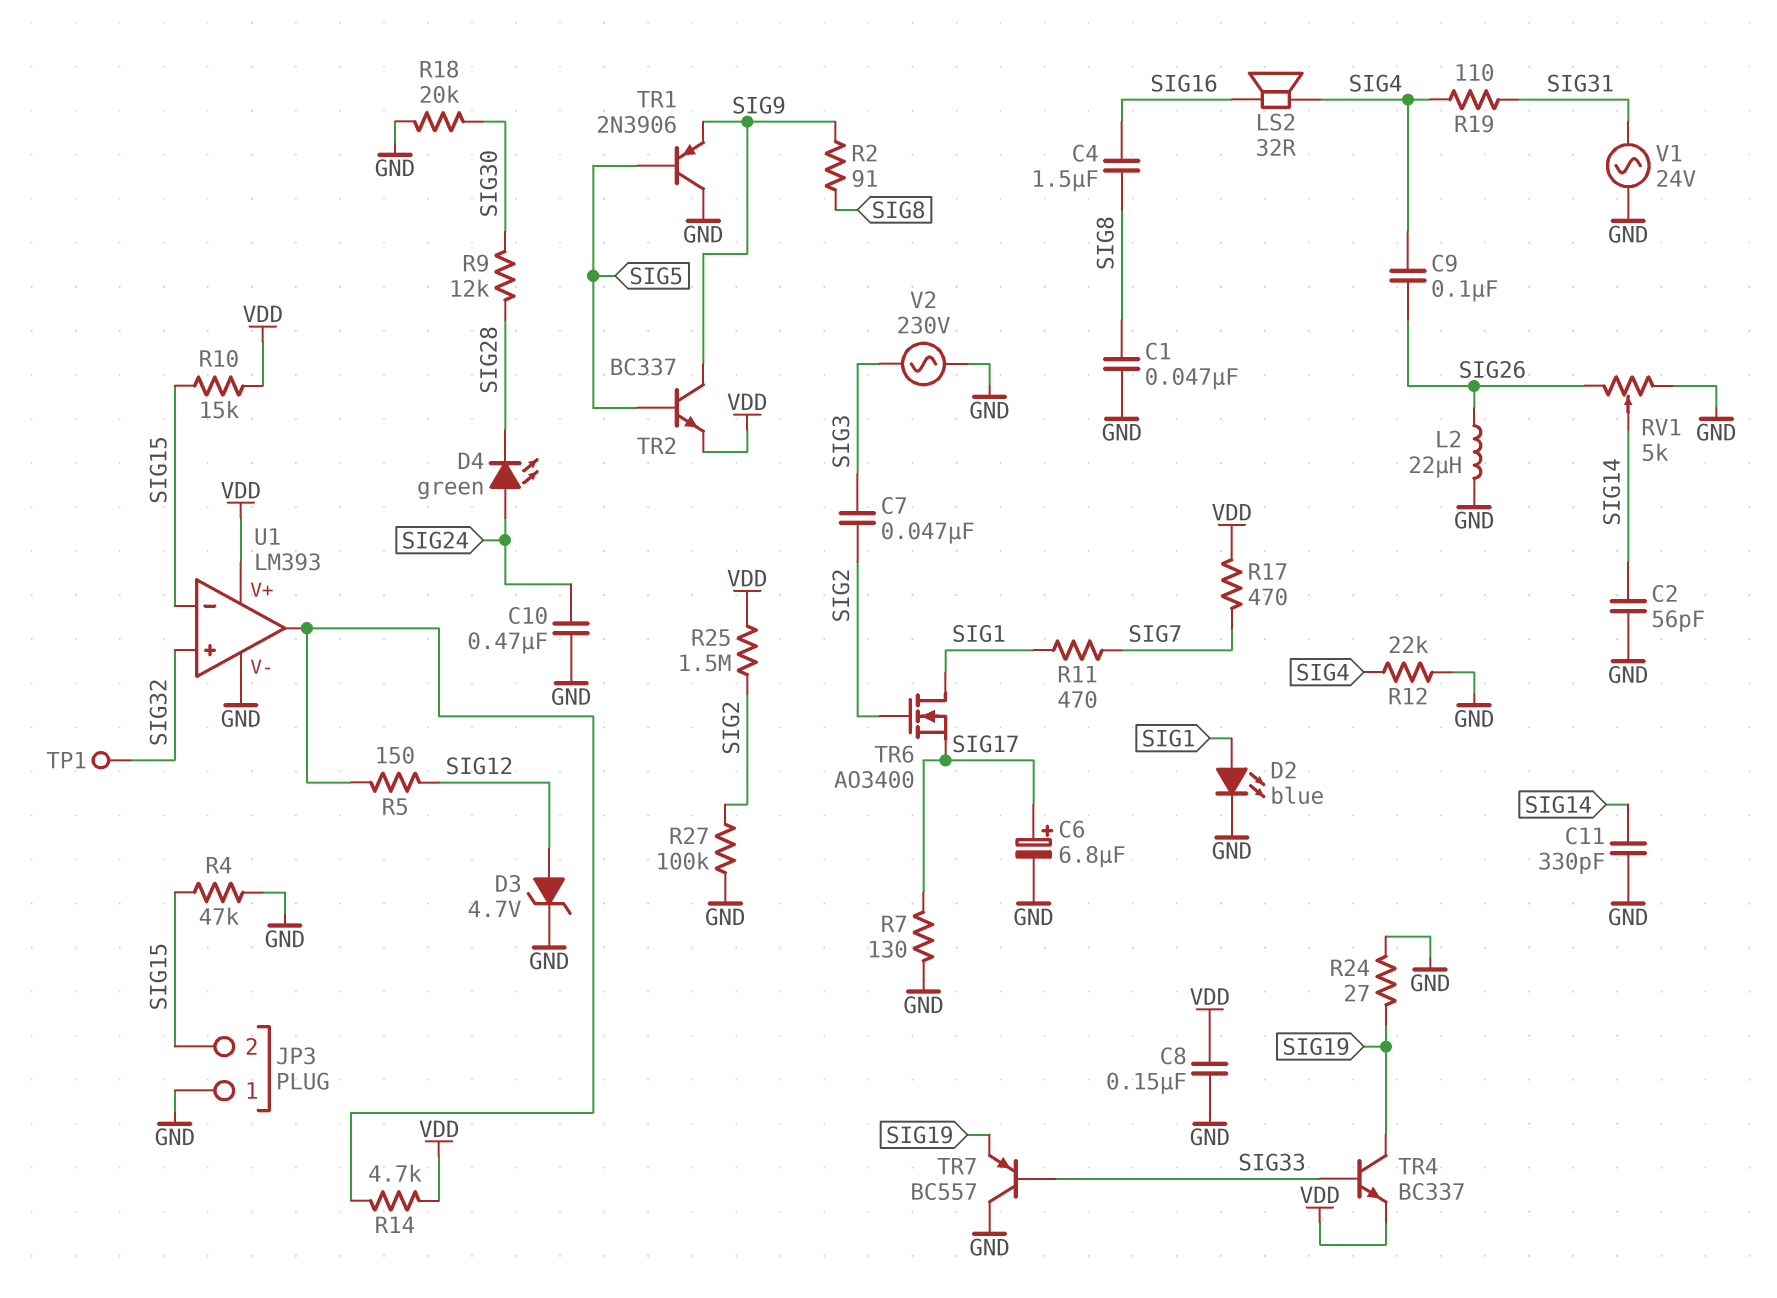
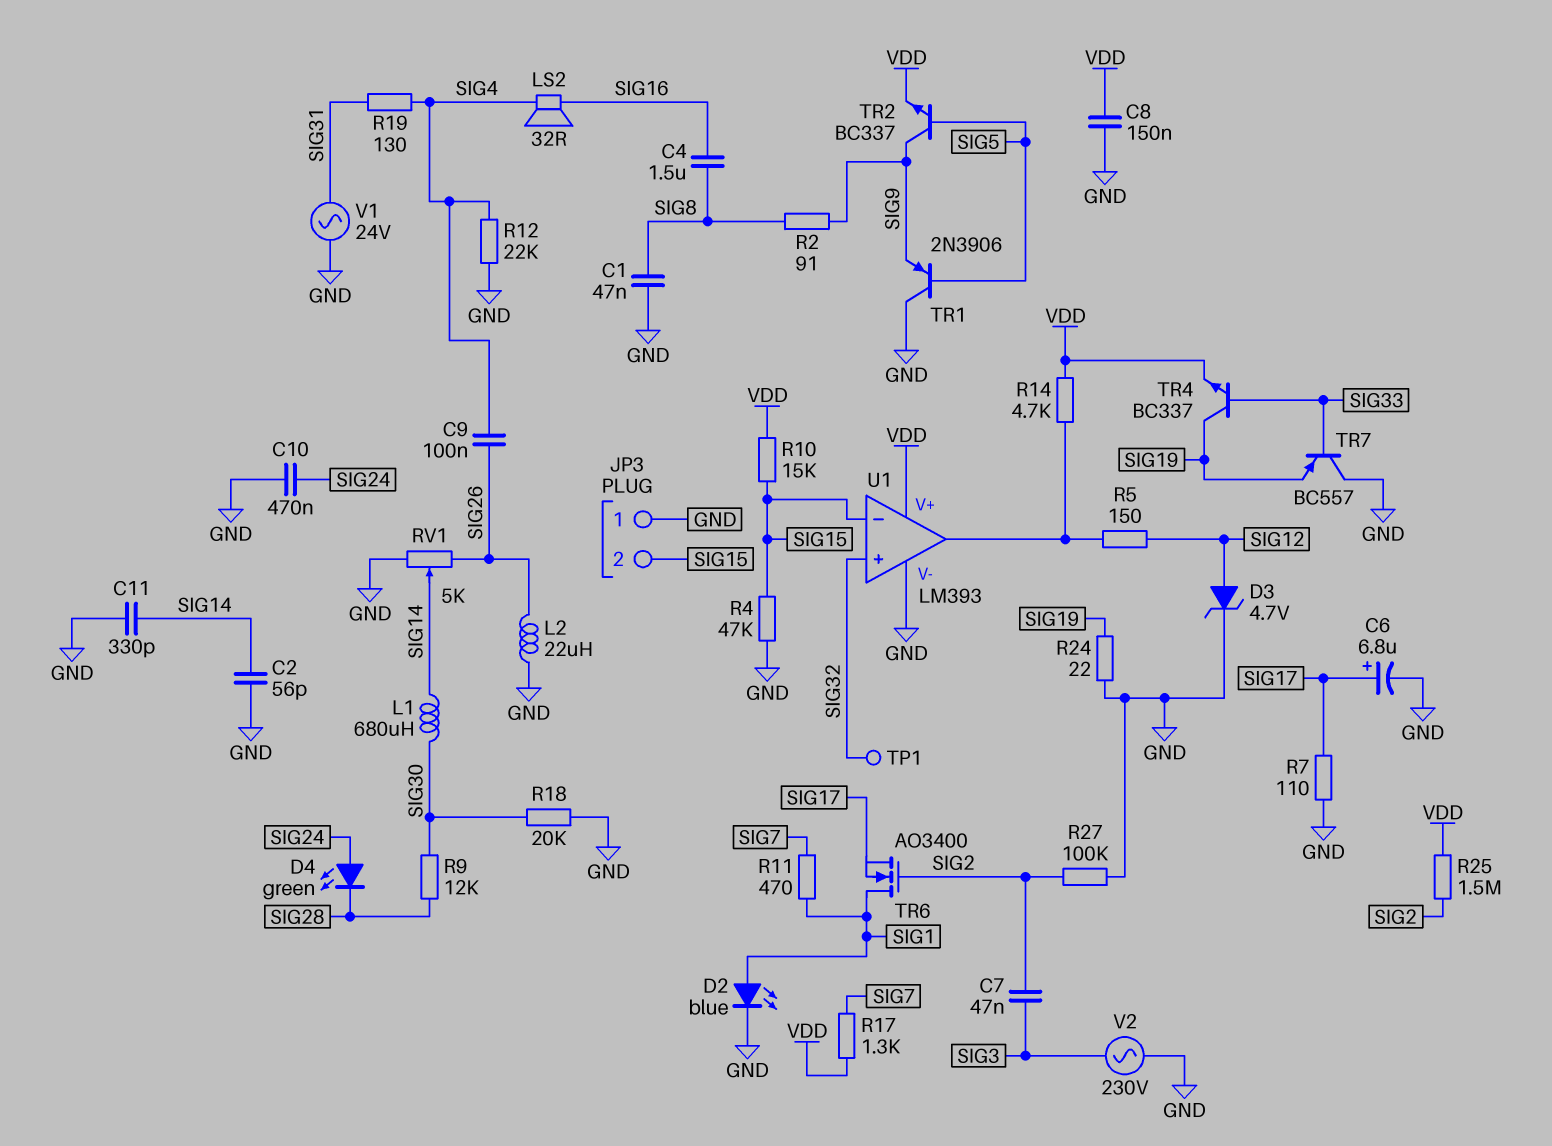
L1: none -> 680uH (SIG14, SIG30)
R7: 130 (GND, SIG17) -> 110 (GND, SIG17)
R17: 470 (SIG7, VDD) -> 1.3k (SIG7, VDD)
R19: 110 (SIG4, SIG31) -> 130 (SIG4, SIG31)
R24: 27 (GND, SIG19) -> 22 (GND, SIG19)

